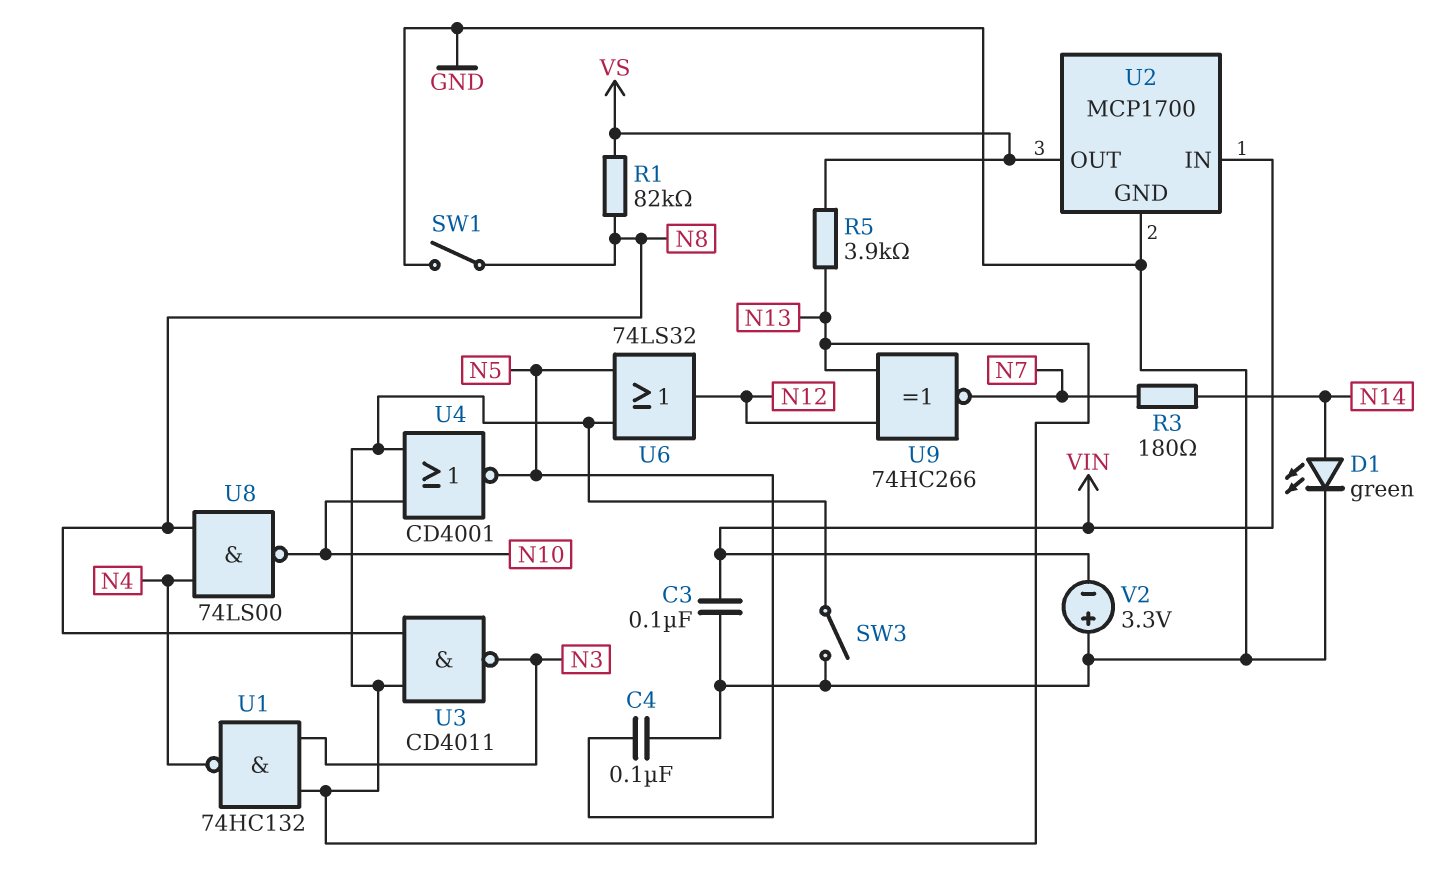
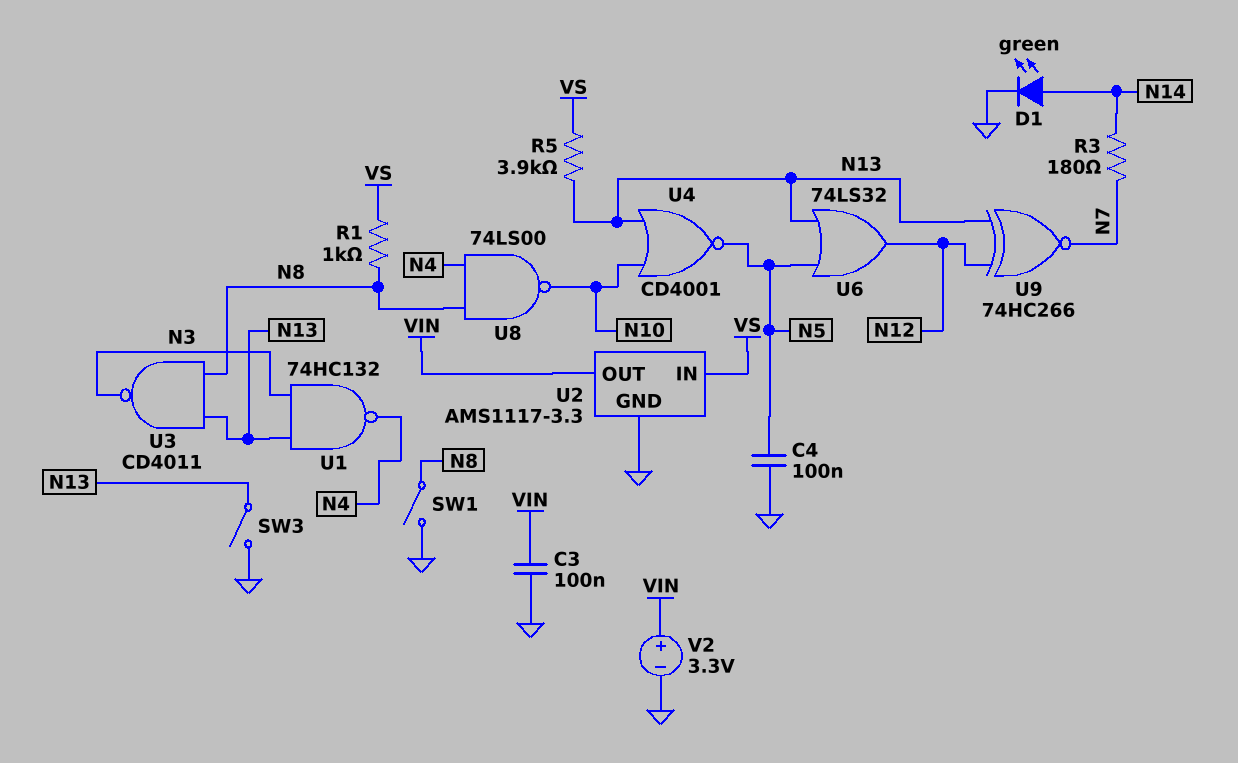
R1: 82k (N8, VS) -> 1k (N8, VS)
U2: MCP1700 -> AMS1117-3.3
U2 pin IN: VIN -> VS
U2 pin OUT: VS -> VIN
V2: 3.3V (plus GND, minus VIN) -> 3.3V (plus VIN, minus GND)

